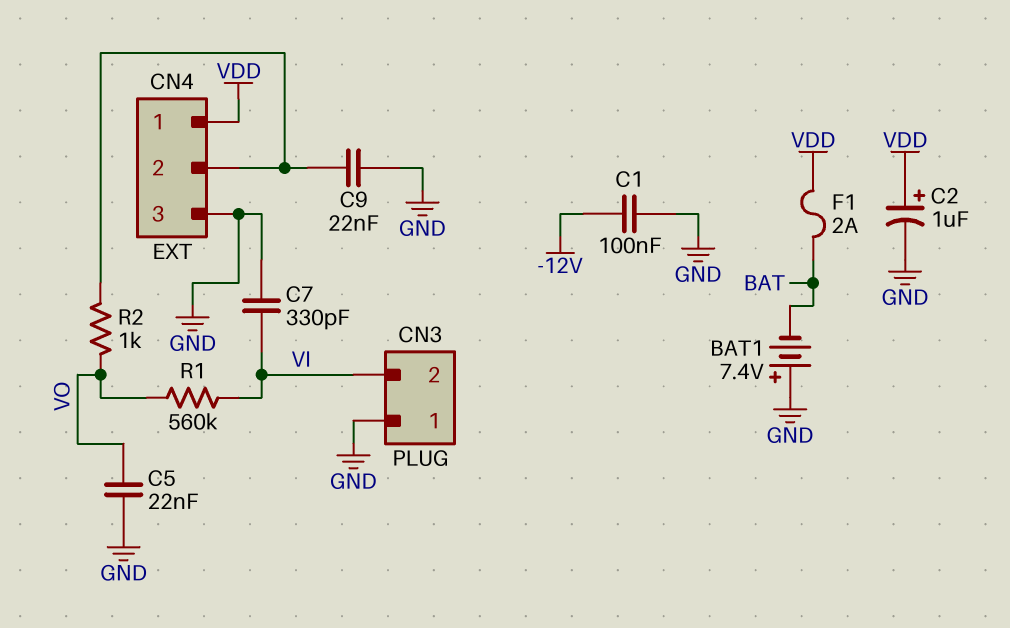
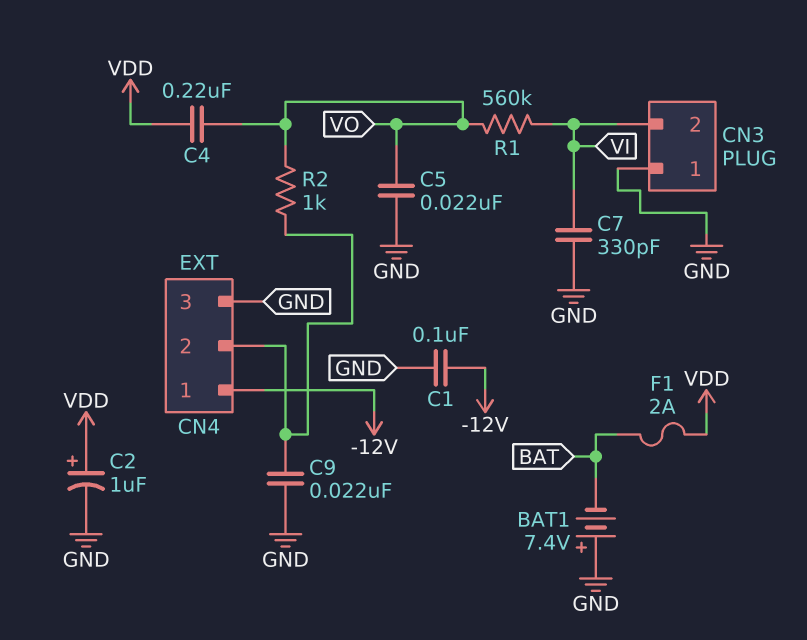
C4: none -> 220nF (VDD, VO)
CN4 pin 1: VDD -> -12V

